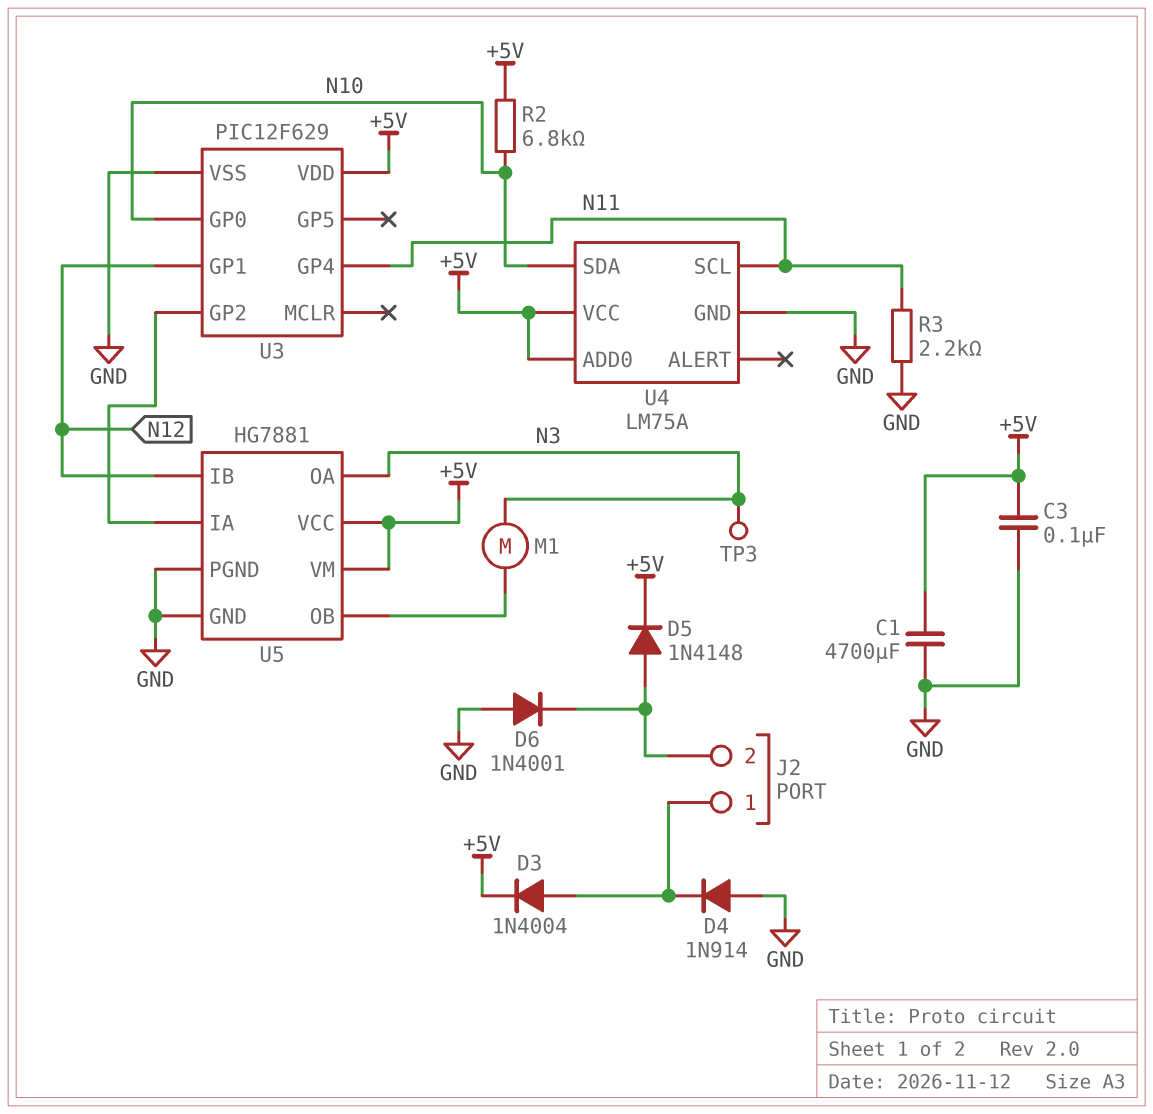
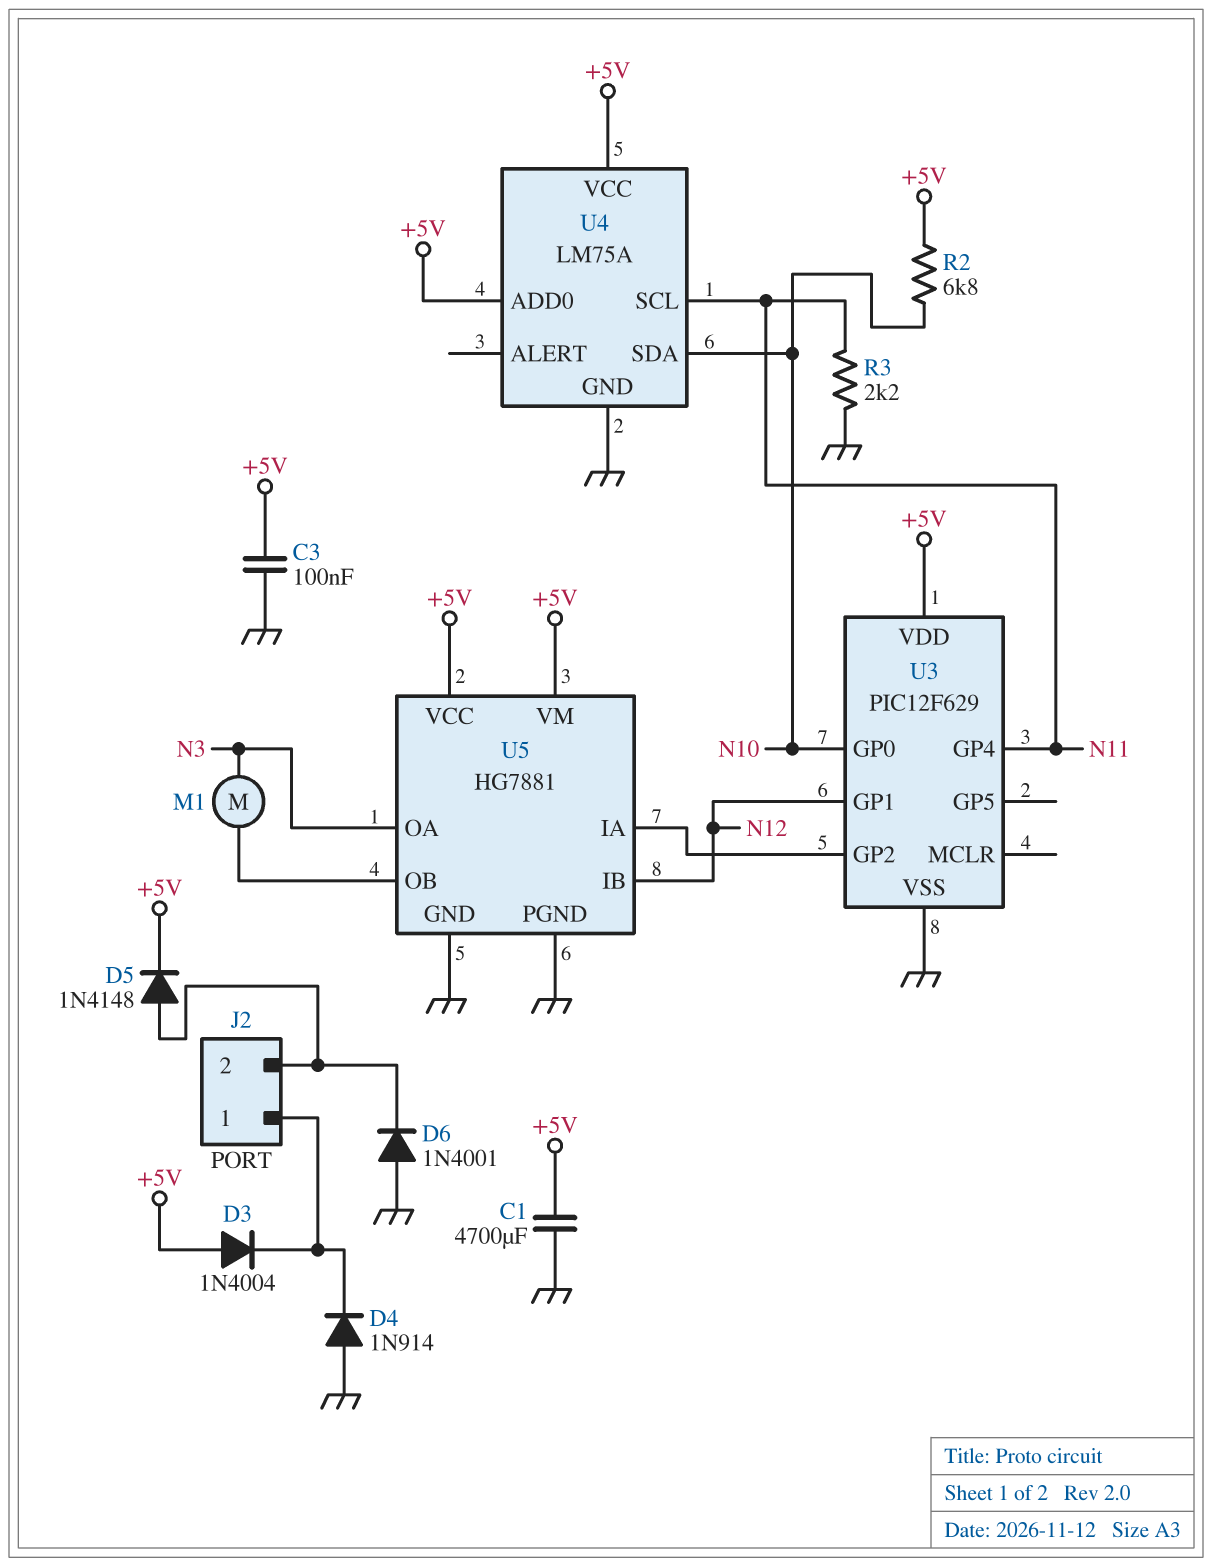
D3: diode 1N4004 (A J2/1, K +5V) -> diode 1N4004 (A +5V, K J2/1)
TP3: test point (N3) -> none

